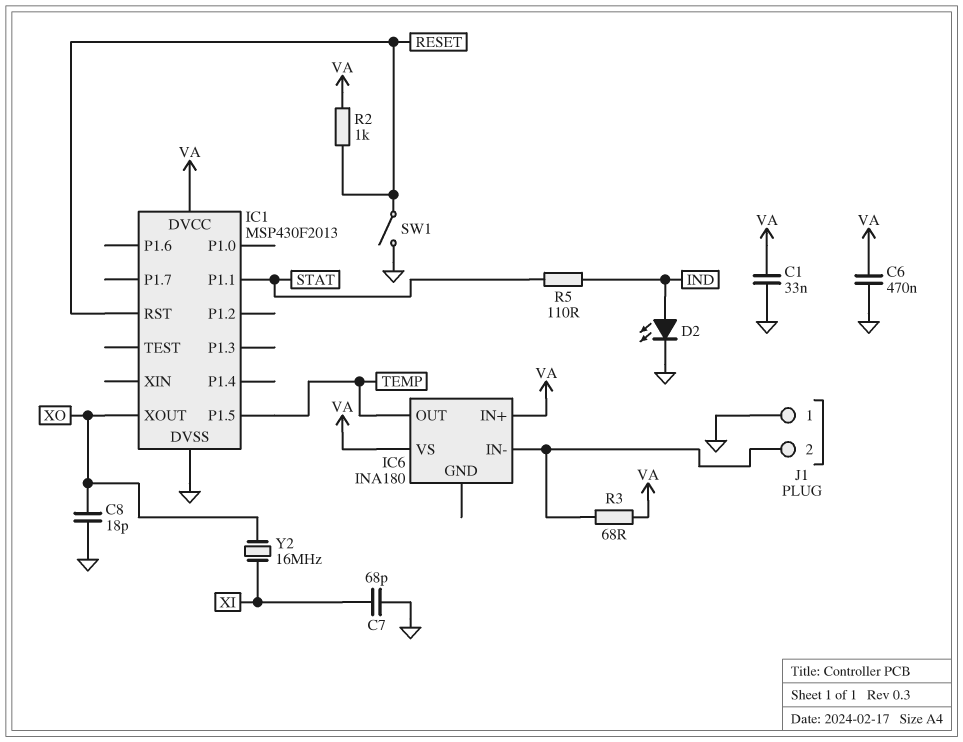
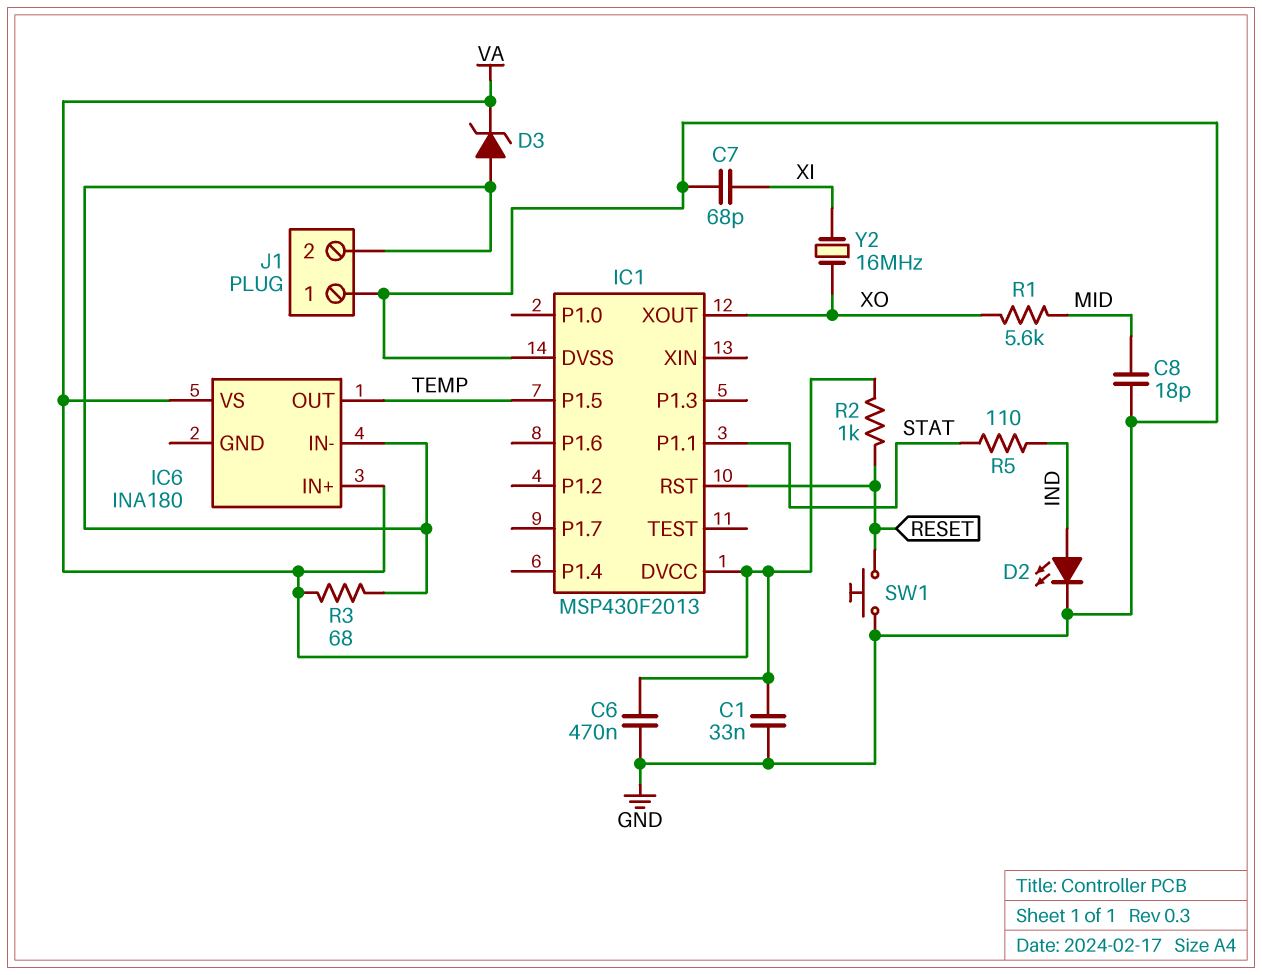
C8: 18pF (GND, XO) -> 18pF (GND, MID)
D3: none -> zener (A IC6/IN-, K VA)
R1: none -> 5.6k (MID, XO)
SW1: switch (GND, RESET) -> button (GND, RESET)

